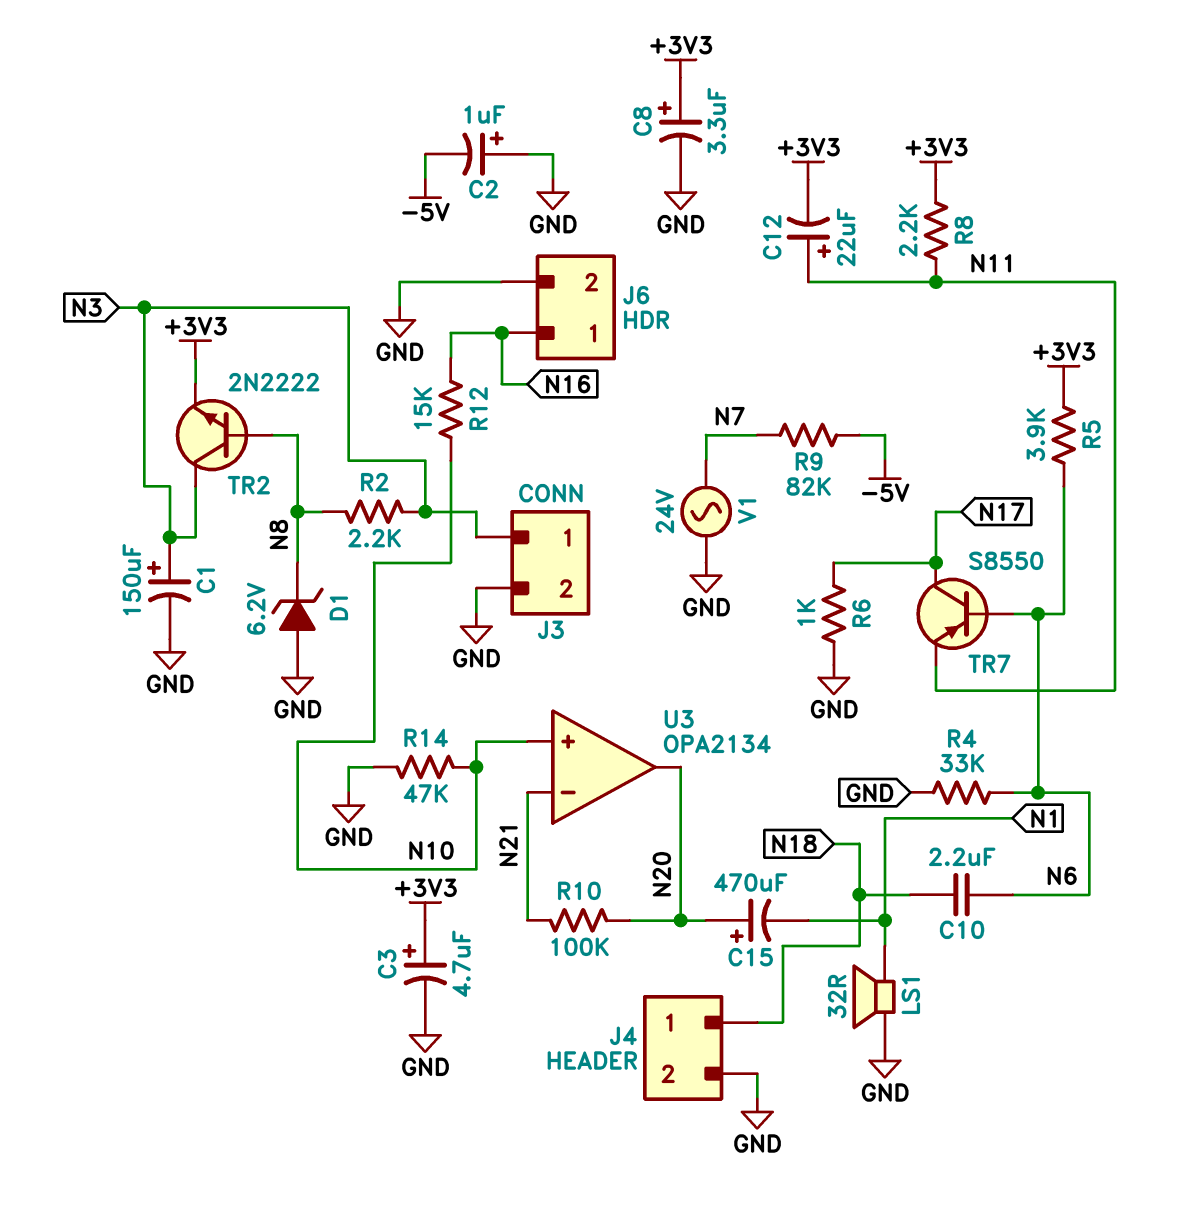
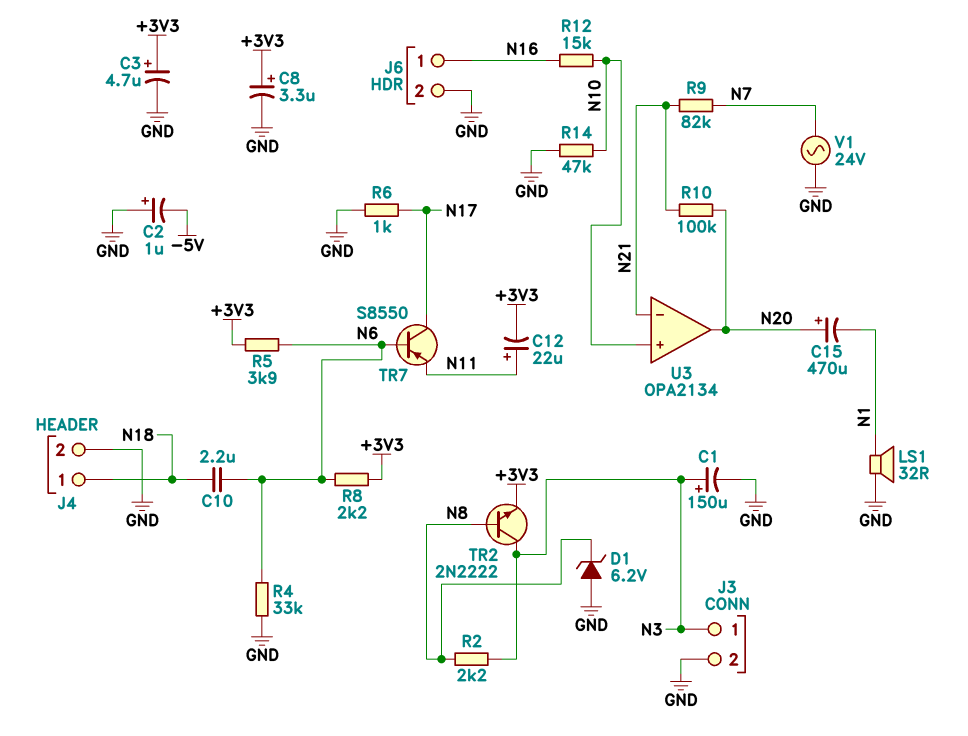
R8: 2.2k (+3V3, N11) -> 2.2k (+3V3, N6)
R9: 82k (-5V, N7) -> 82k (N7, N21)

